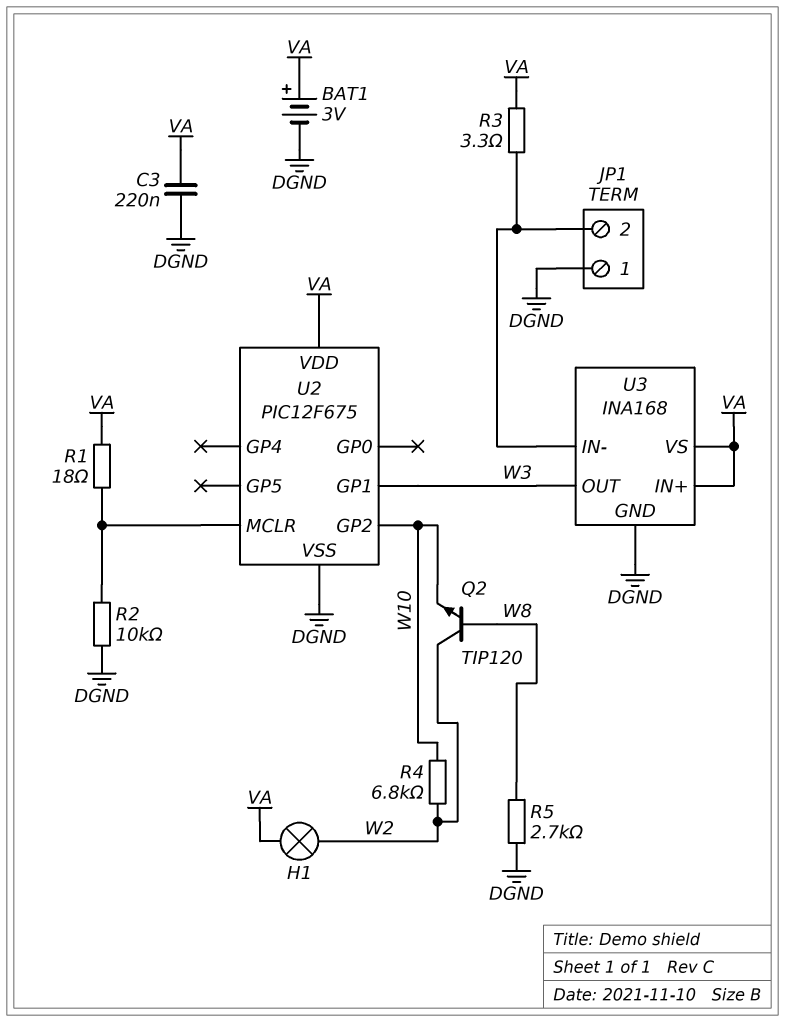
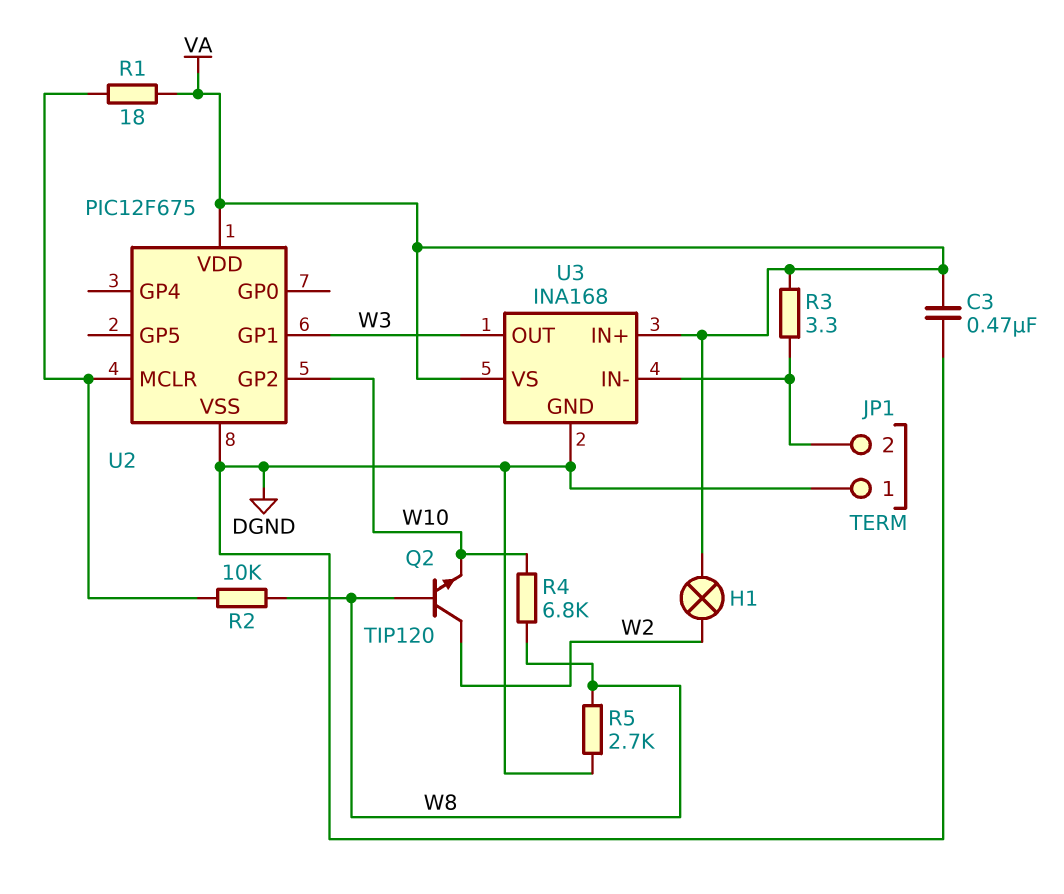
BAT1: 3V (plus VA, minus DGND) -> none
C3: 220nF (DGND, VA) -> 470nF (DGND, VA)
R2: 10k (DGND, U2/MCLR) -> 10k (U2/MCLR, W8)
R4: 6.8k (W2, W10) -> 6.8k (W8, W10)

